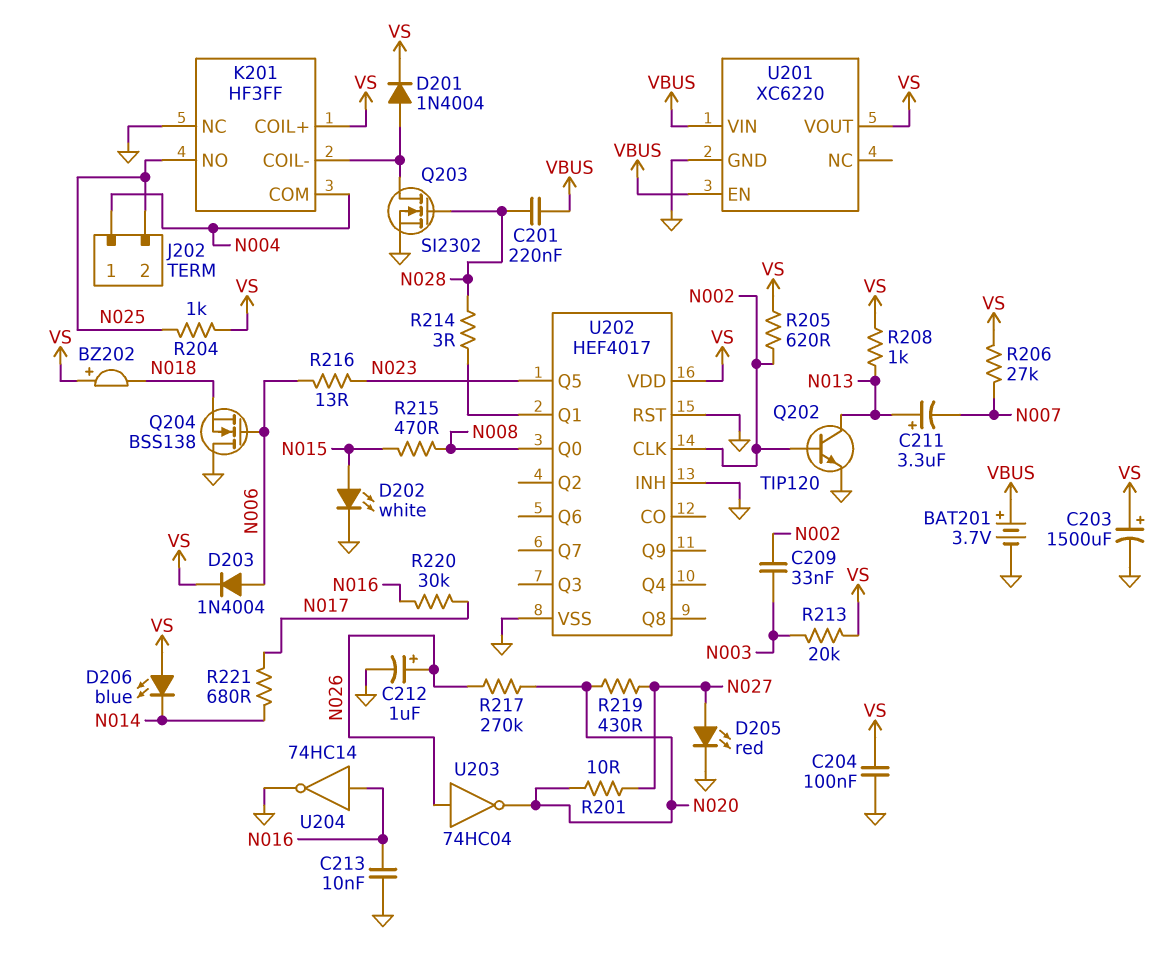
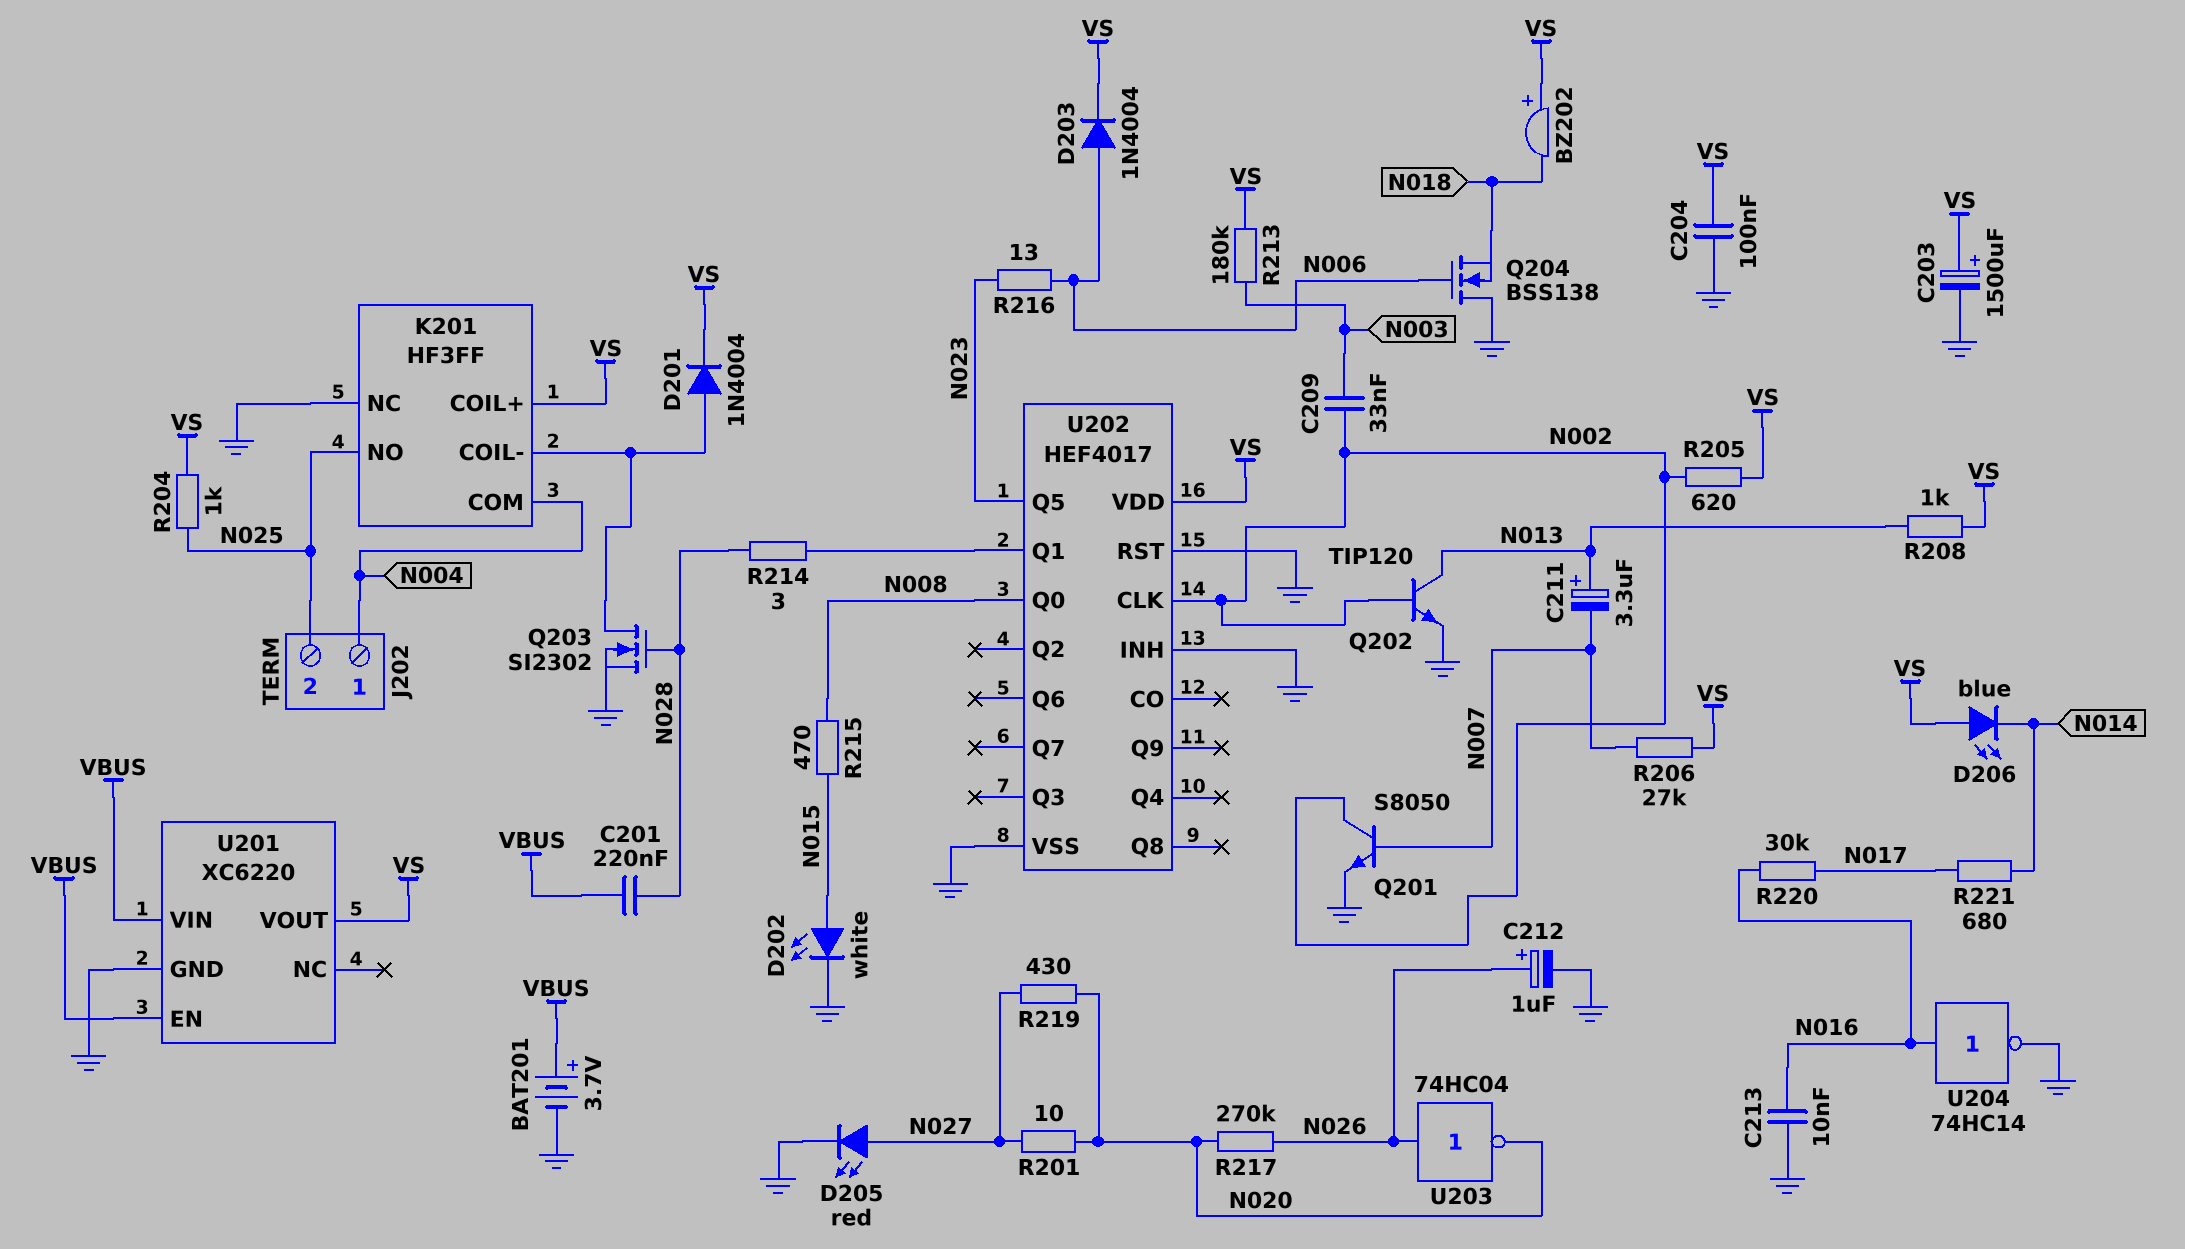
Q201: none -> NPN S8050 (B N007, C N002, E GND)
R213: 20k (N003, VS) -> 180k (N003, VS)

